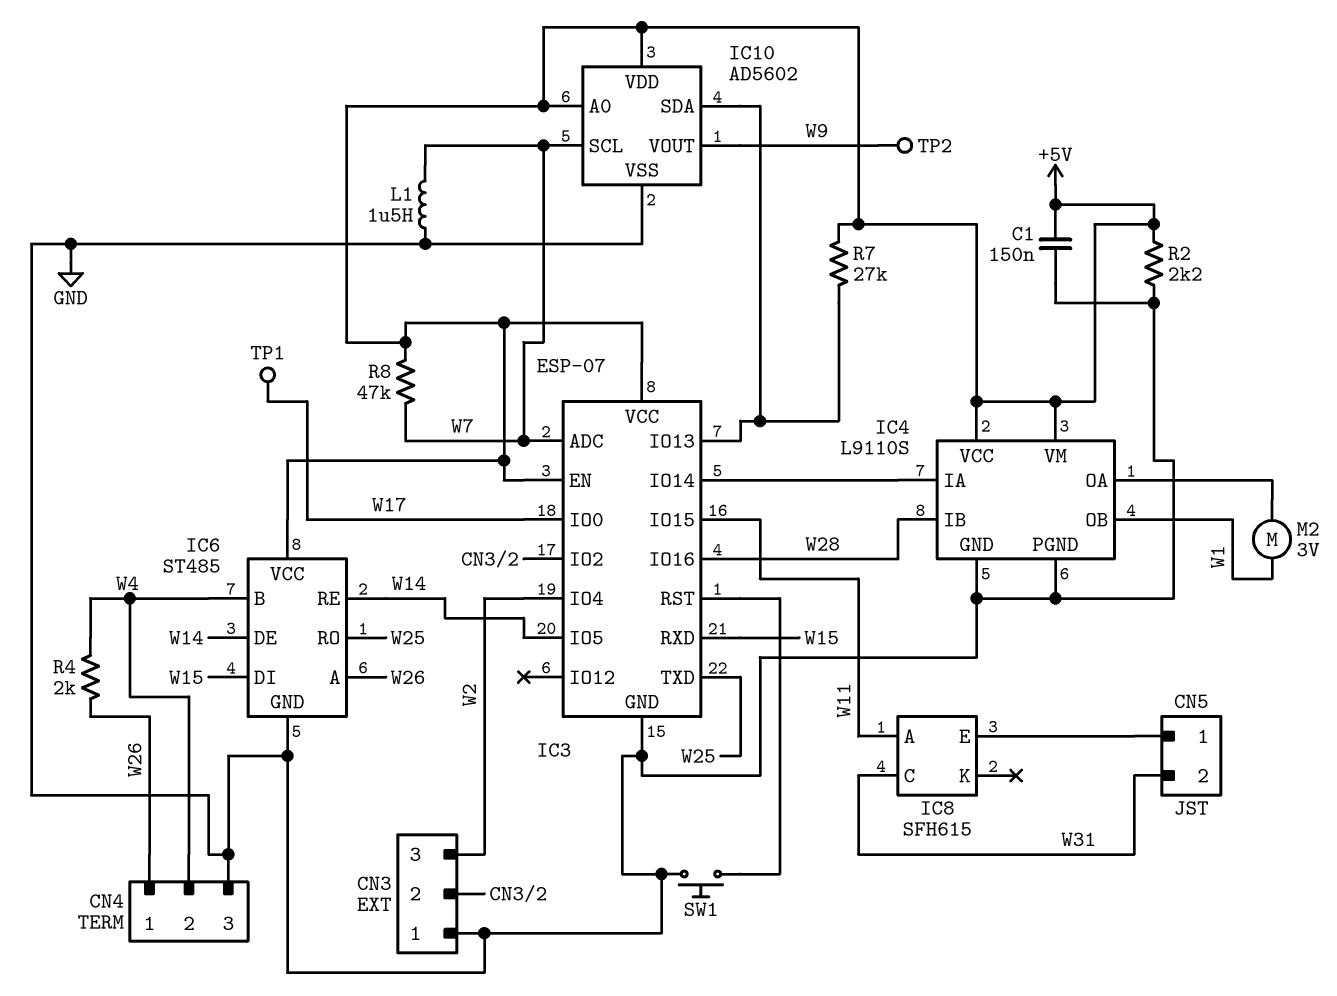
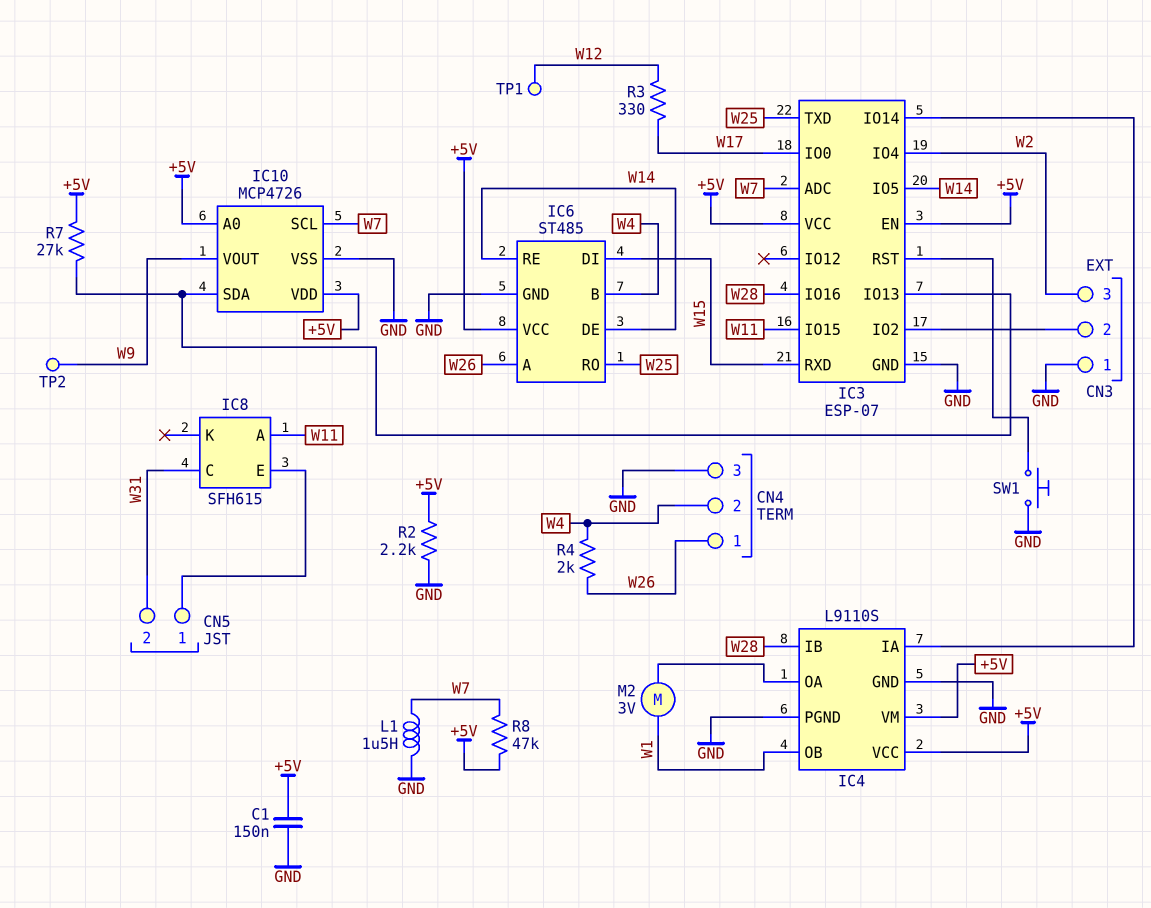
IC10: AD5602 -> MCP4726
R3: none -> 330 (W12, W17)
TP1: test point (W17) -> test point (W12)

